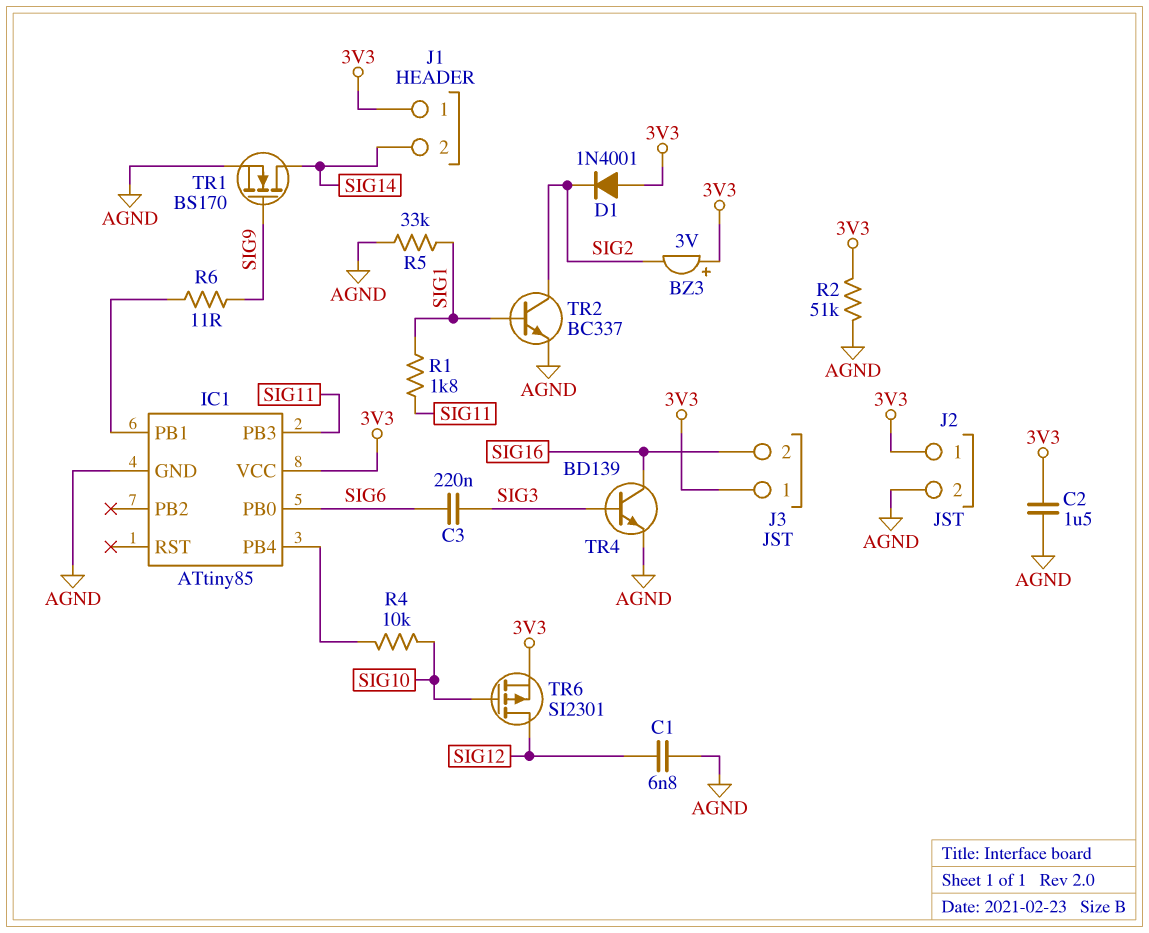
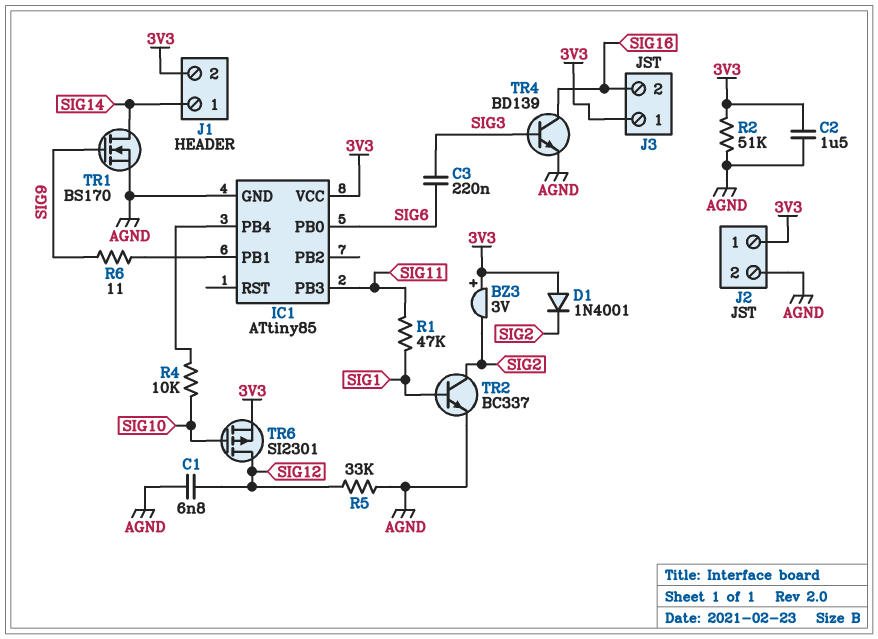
J1 pin 1: 3V3 -> SIG14
J1 pin 2: SIG14 -> 3V3
R1: 1.8k (SIG1, SIG11) -> 47k (SIG1, SIG11)
R5: 33k (AGND, SIG1) -> 33k (AGND, SIG12)

